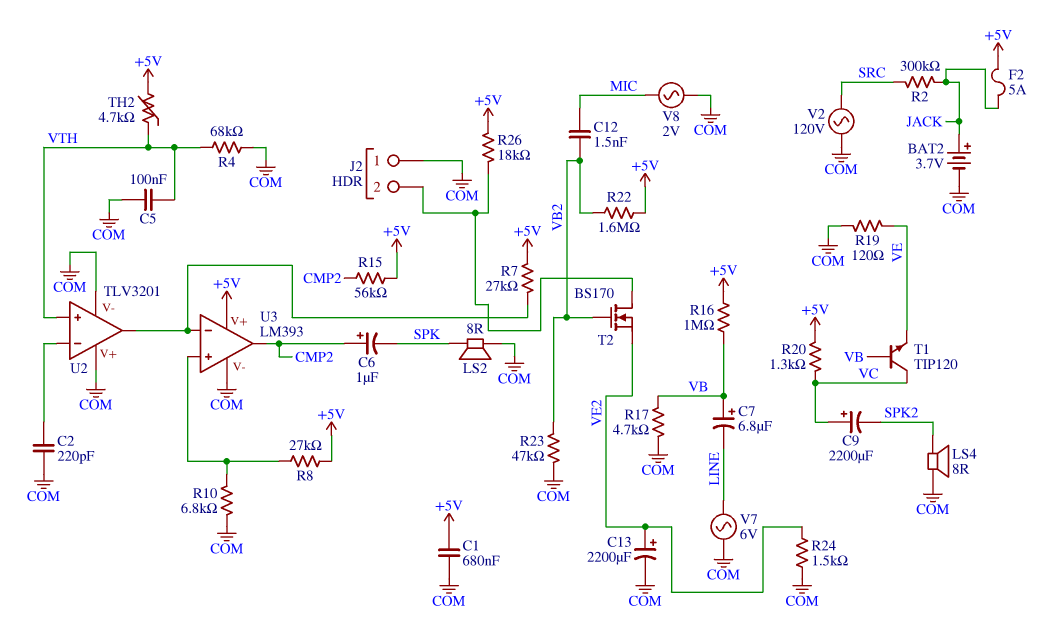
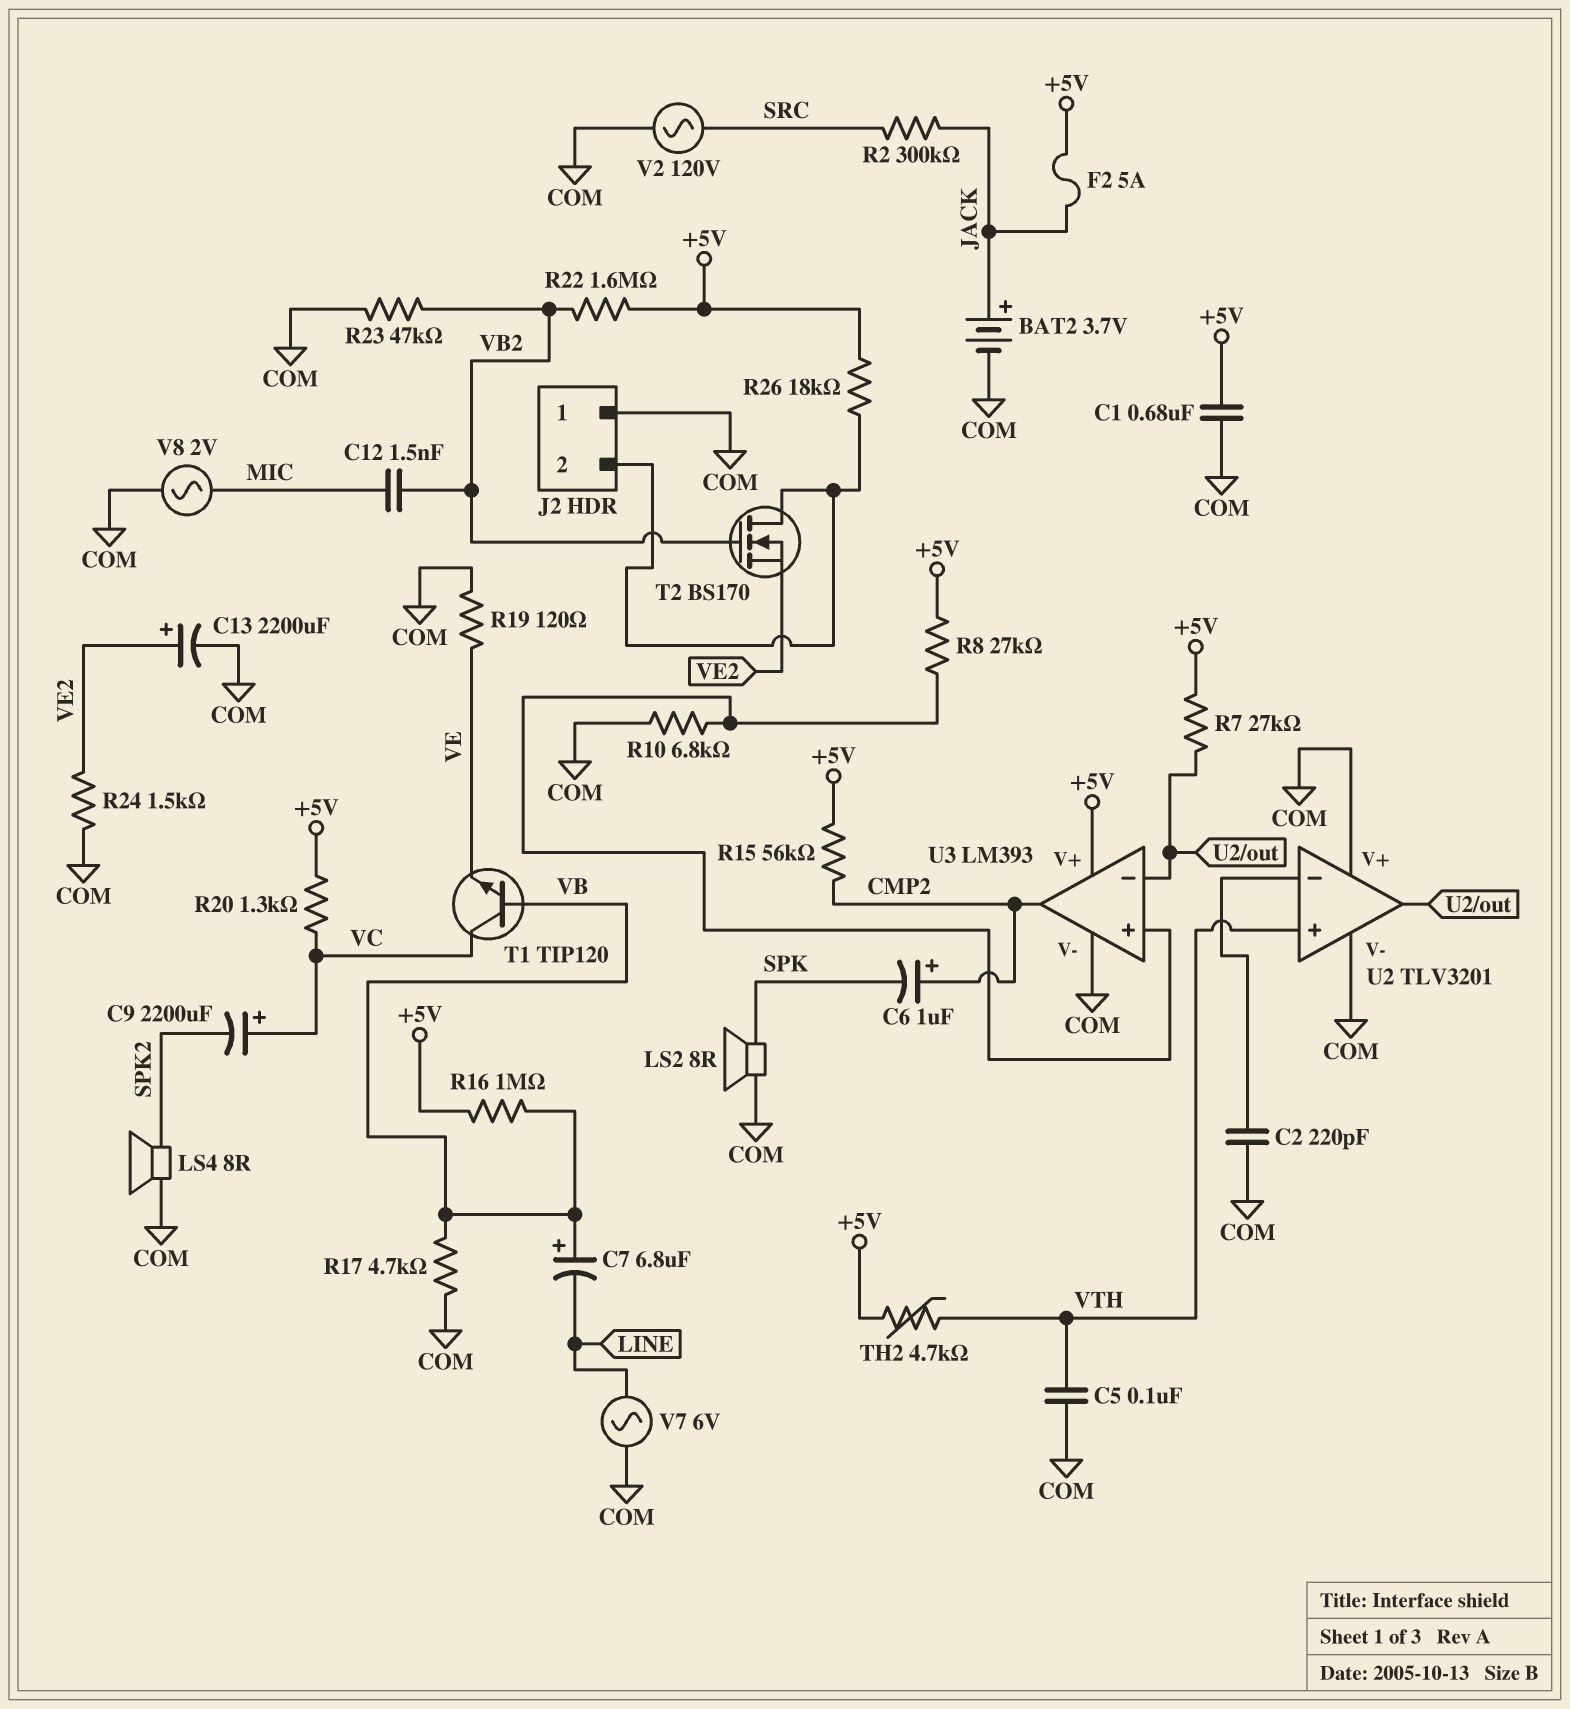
R4: 68k (COM, VTH) -> none

